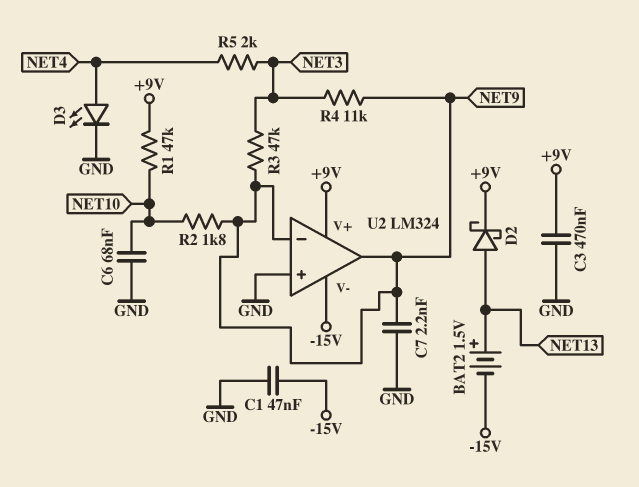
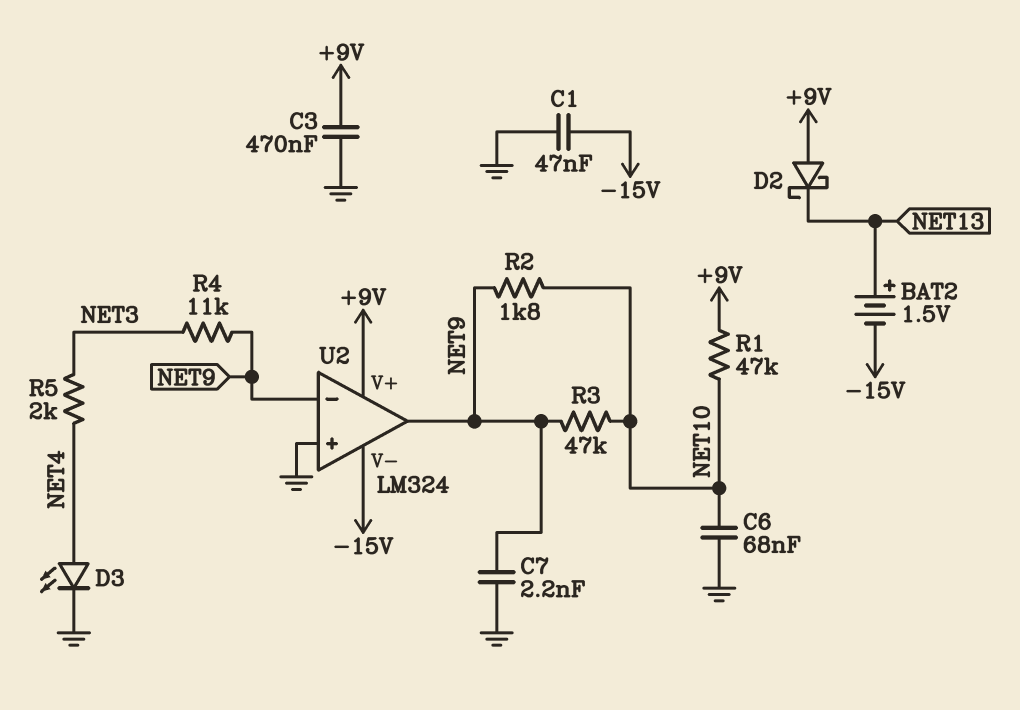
D2: schottky (A NET13, K +9V) -> schottky (A +9V, K NET13)
R3: 47k (NET3, NET9) -> 47k (NET9, NET10)

